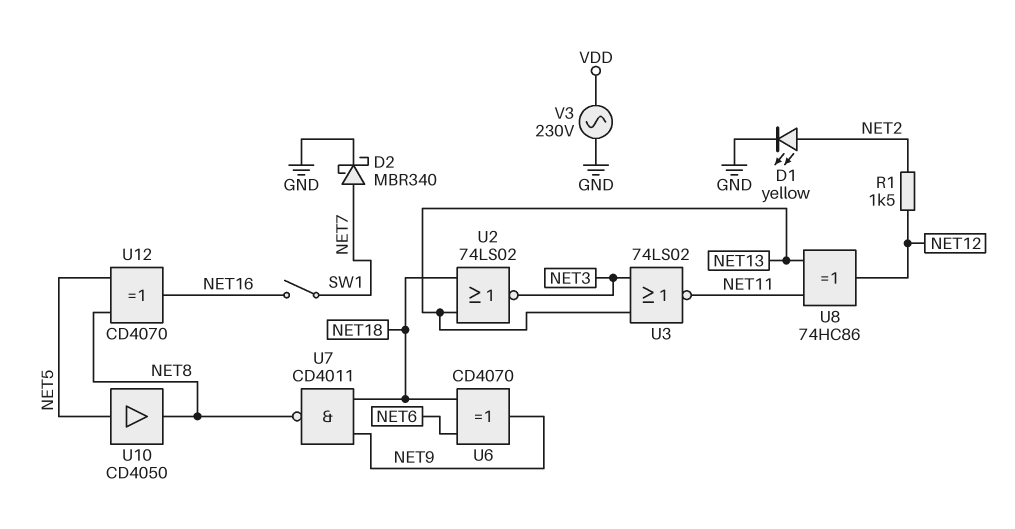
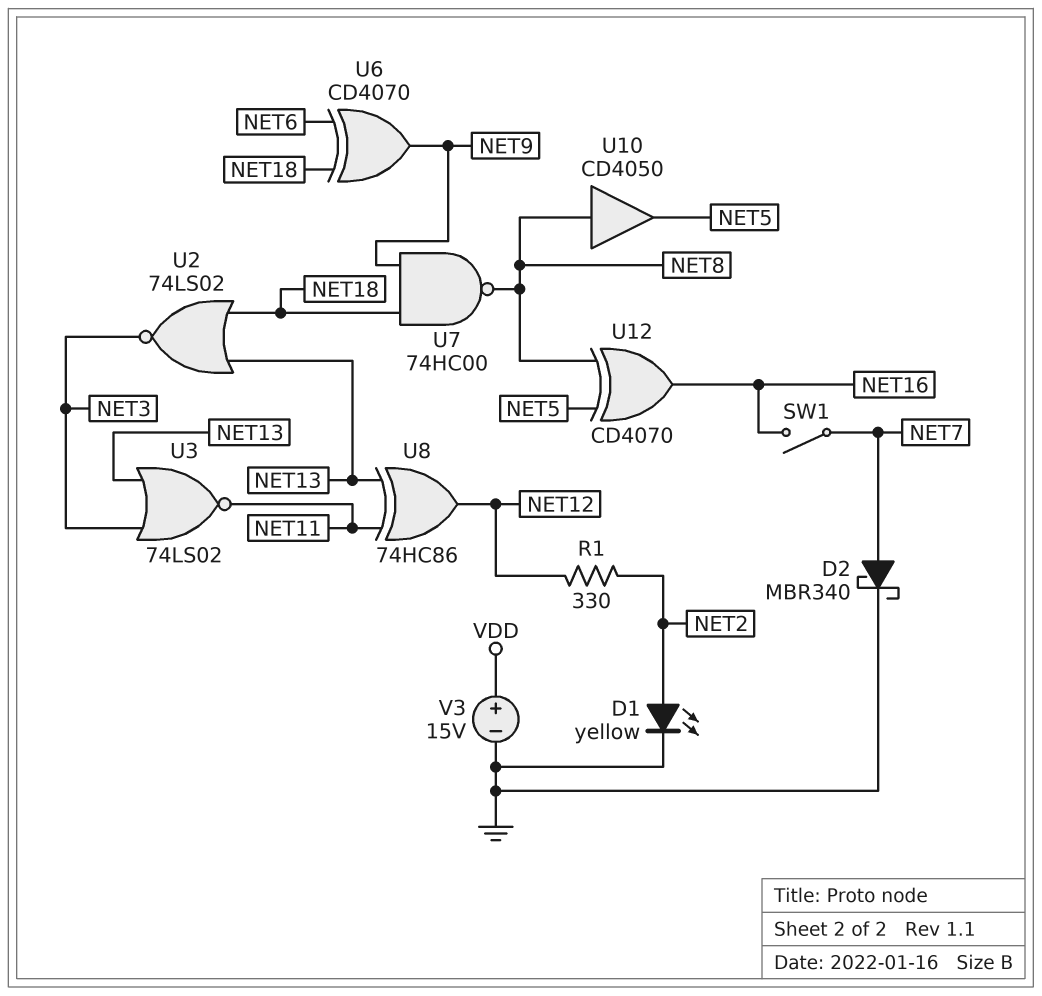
R1: 1.5k (NET2, NET12) -> 330 (NET2, NET12)
U7: NAND CD4011 (in NET9, in NET18, out NET8) -> NAND 74HC00 (in NET9, in NET18, out NET8)
U10: buffer CD4050 (in NET5, out NET8) -> buffer CD4050 (in NET8, out NET5)
V3: AC 230V (GND, VDD) -> 15V (plus VDD, minus GND)

